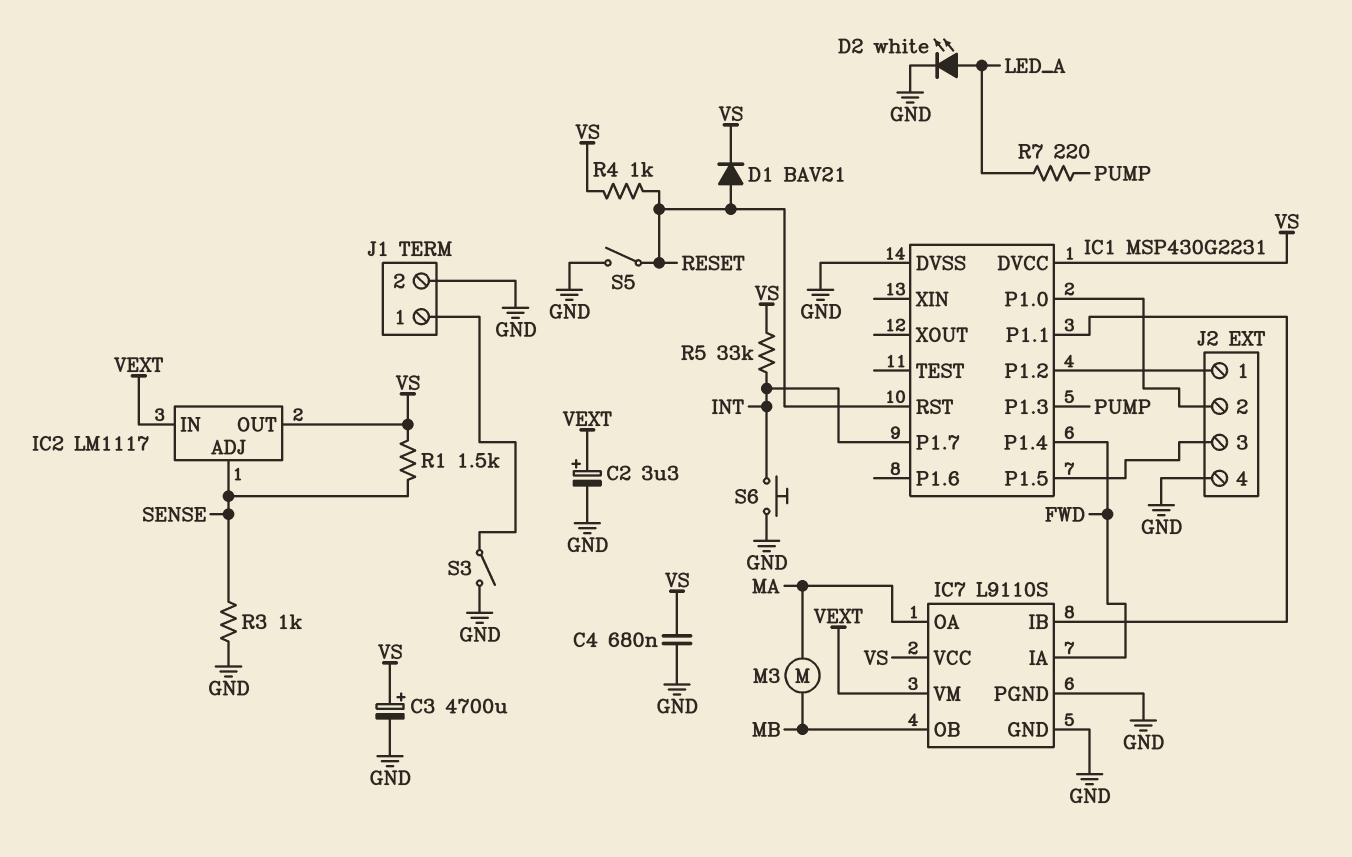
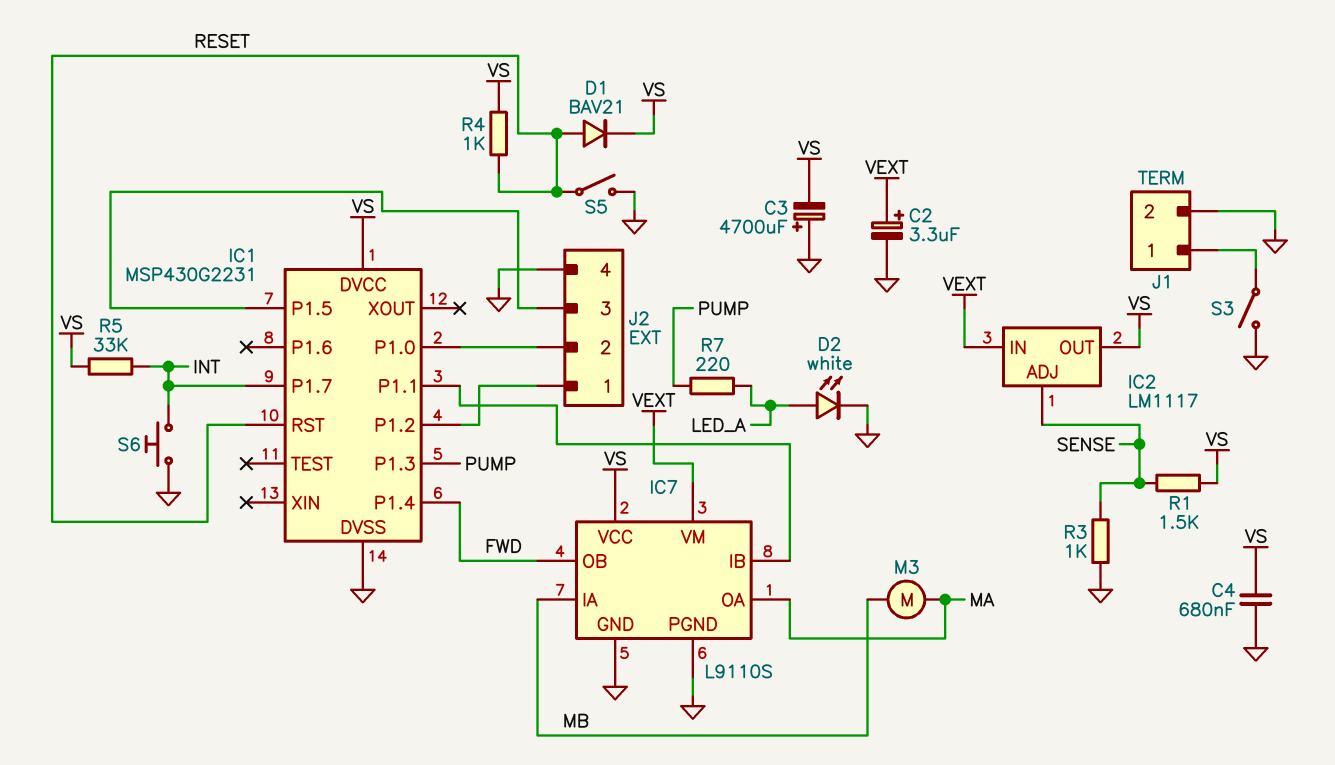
C3: 4700uF (plus VS, minus GND) -> 4700uF (plus GND, minus VS)
IC7 pin IA: FWD -> MB
IC7 pin OB: MB -> FWD

